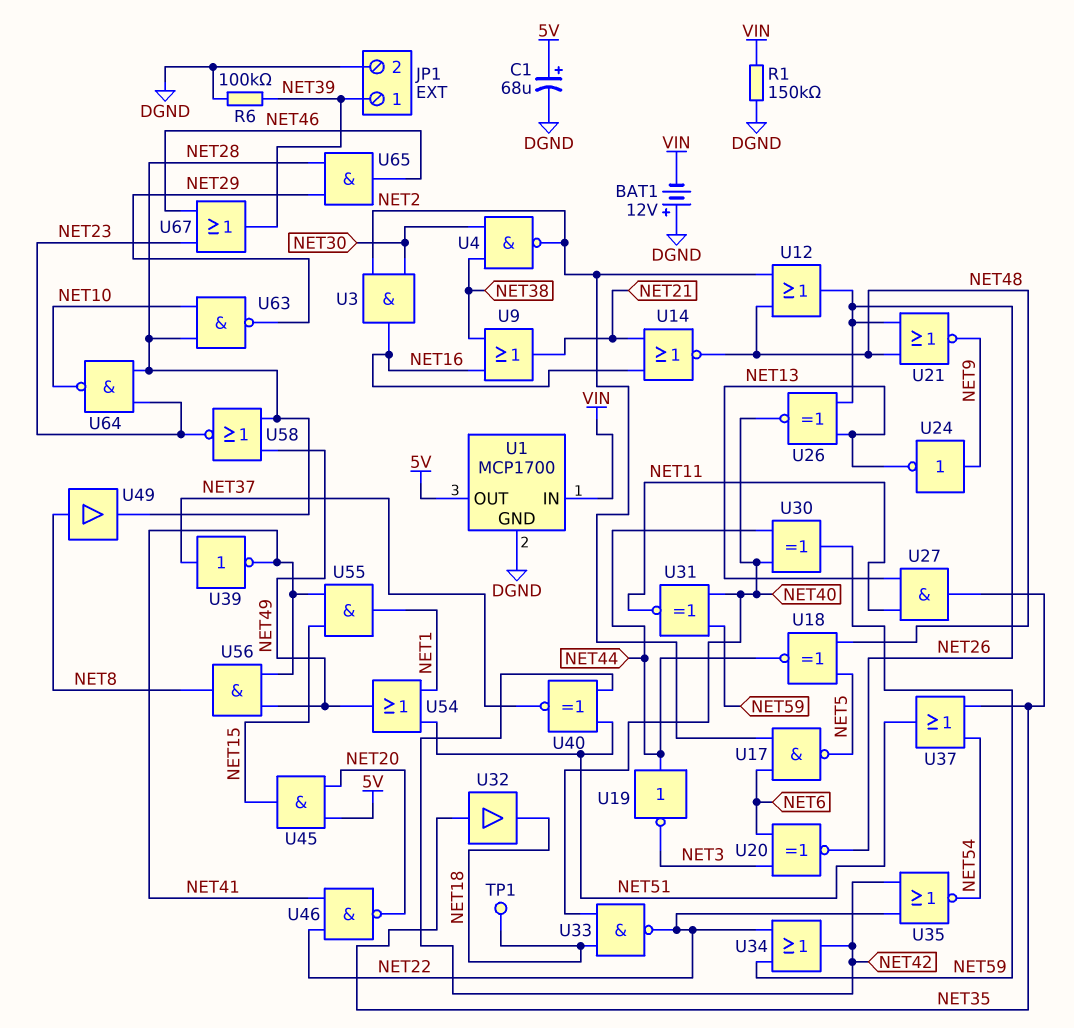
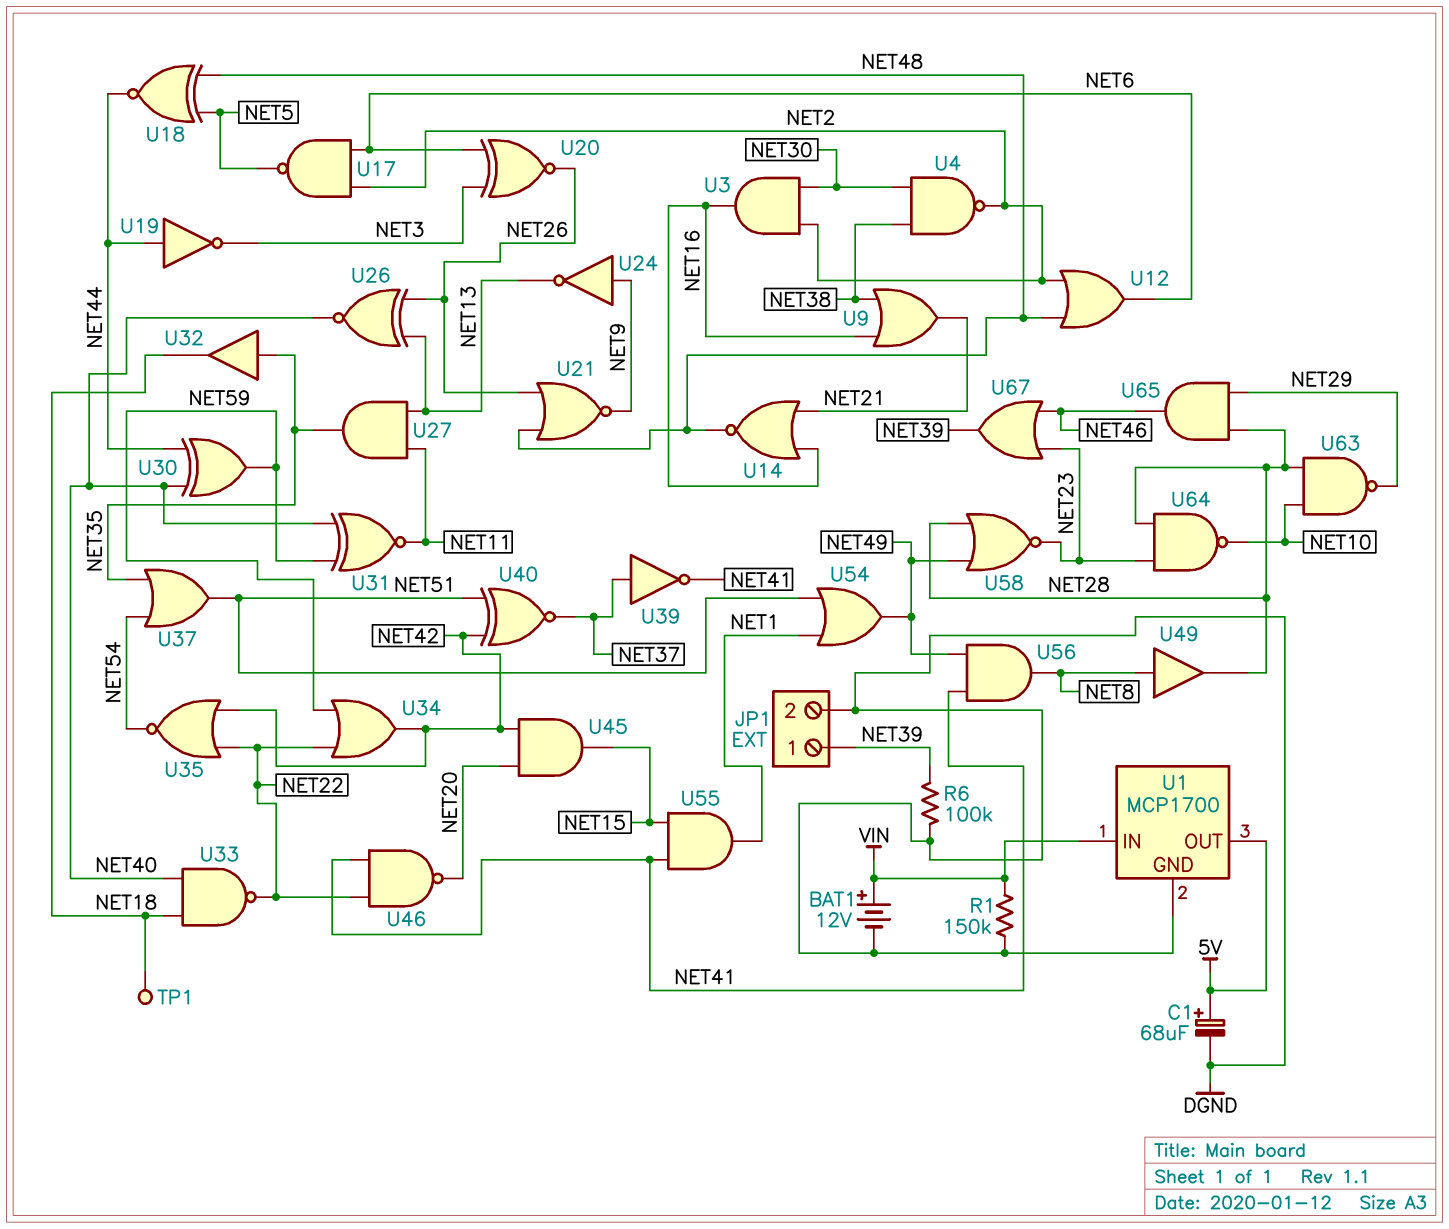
BAT1: 12V (plus DGND, minus VIN) -> 12V (plus VIN, minus DGND)
U12: OR (in NET2, in NET48, out NET26) -> OR (in NET2, in NET48, out NET6)
U45: AND (in 5V, in NET20, out NET15) -> AND (in NET20, in NET42, out NET15)

